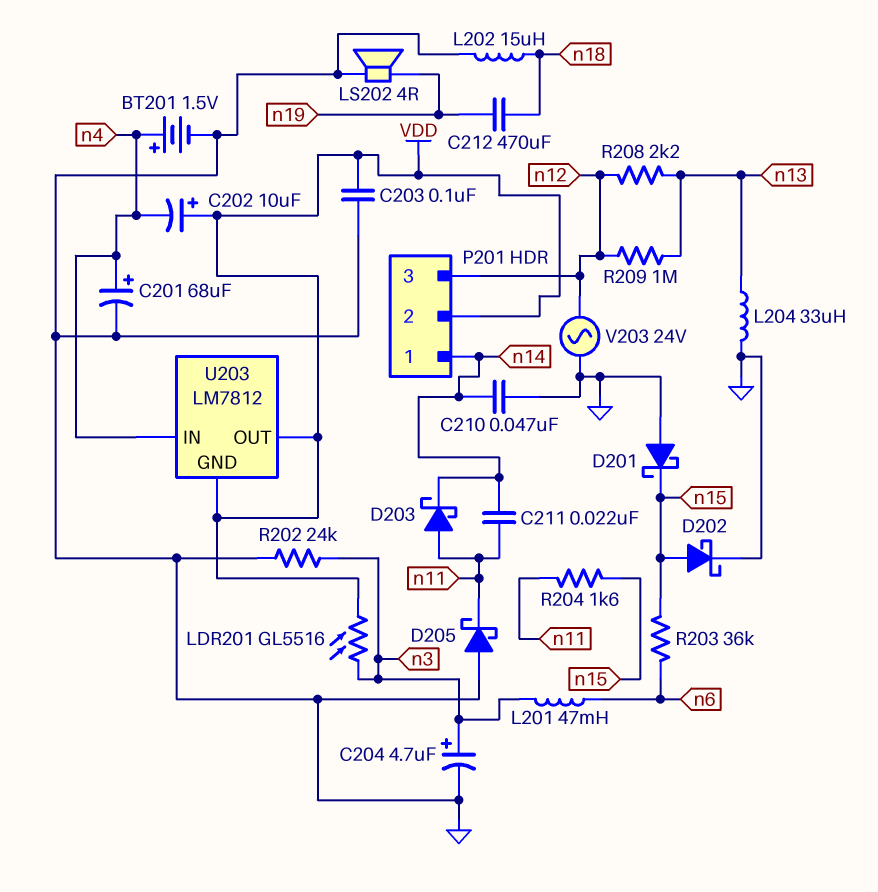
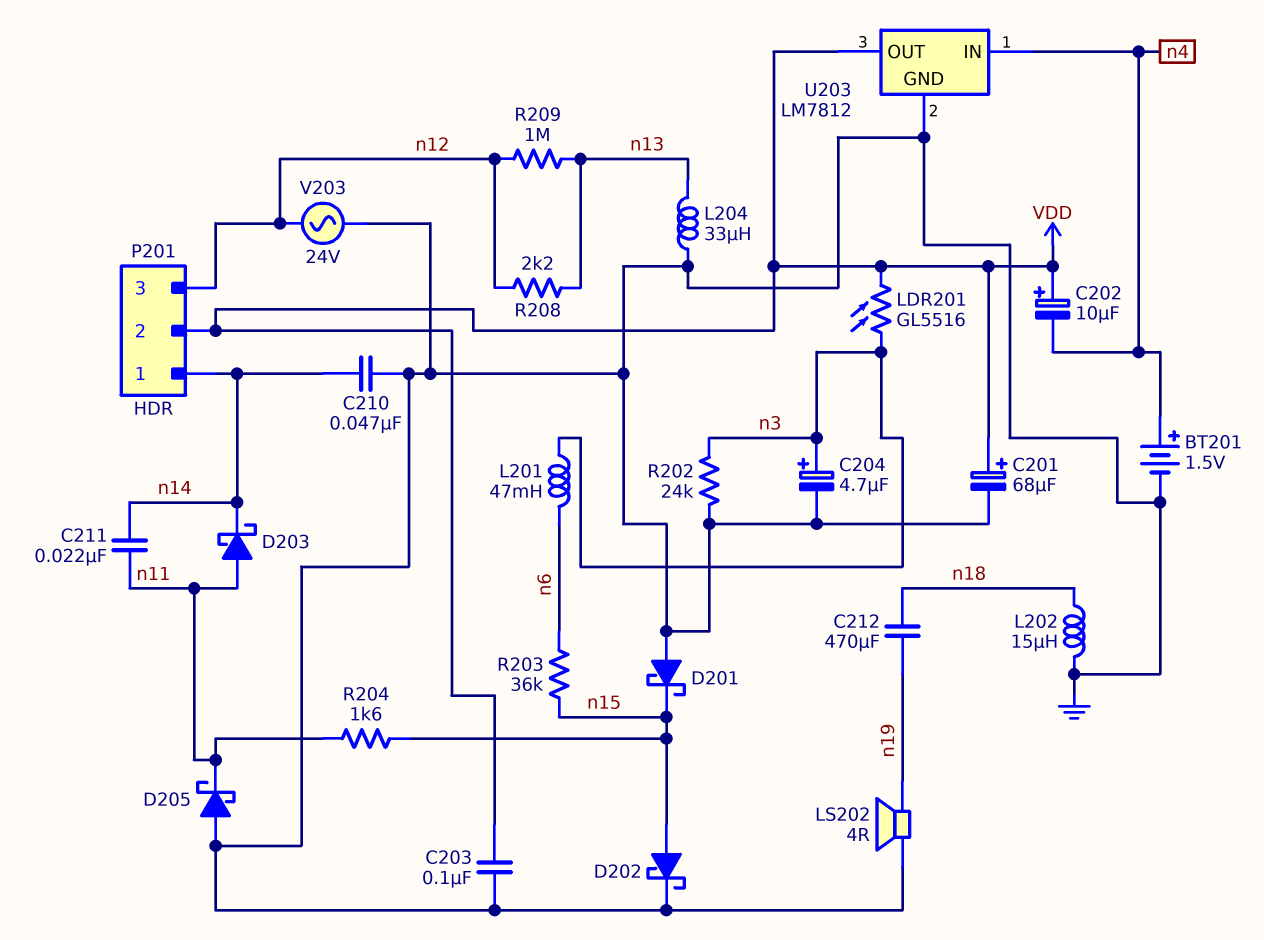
C201: 68uF (plus n4, minus GND) -> 68uF (plus VDD, minus GND)
U203 pin GND: VDD -> GND

